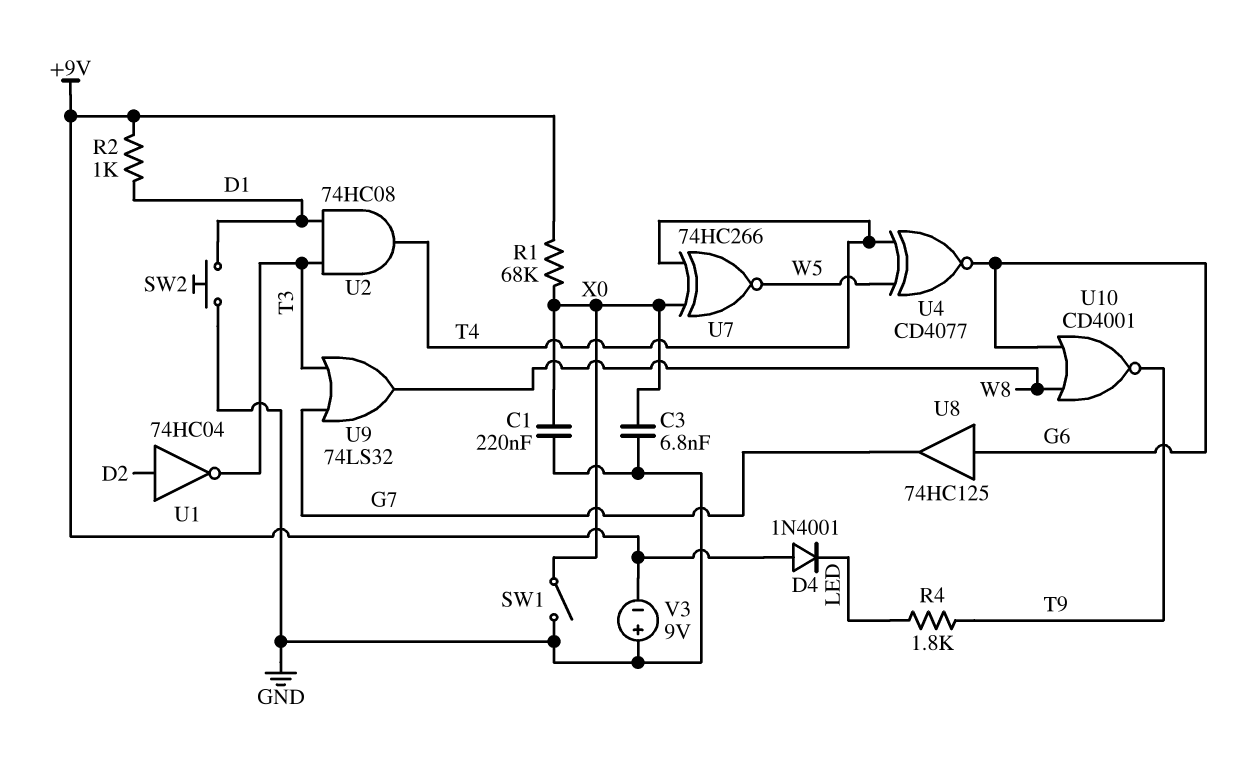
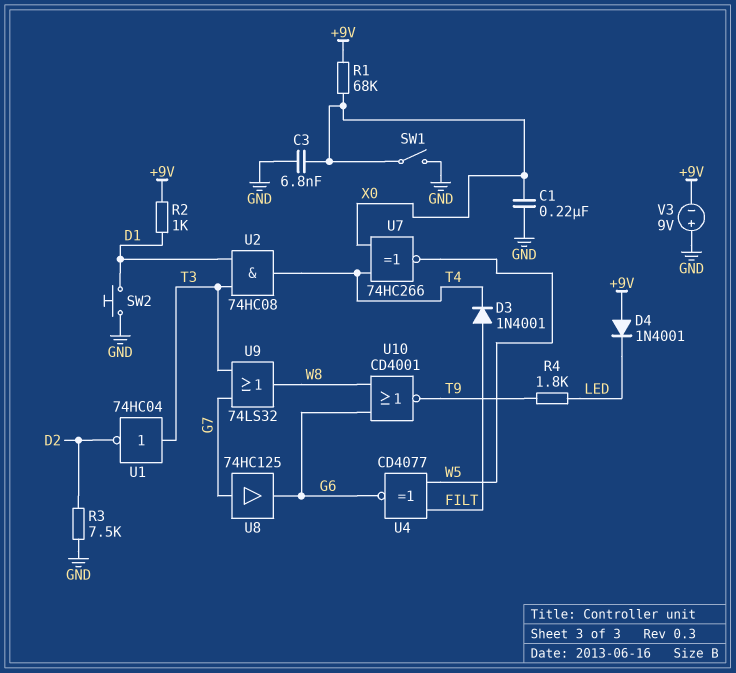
D3: none -> diode 1N4001 (A FILT, K T4)
R3: none -> 7.5k (D2, GND)
U1: NOT 74HC04 (in D2, out T3) -> NOT 74HC04 (in T3, out D2)
U4: XNOR CD4077 (in T4, in W5, out G6) -> XNOR CD4077 (in FILT, in W5, out G6)
U8: buffer 74HC125 (in G6, out G7) -> buffer 74HC125 (in G7, out G6)

